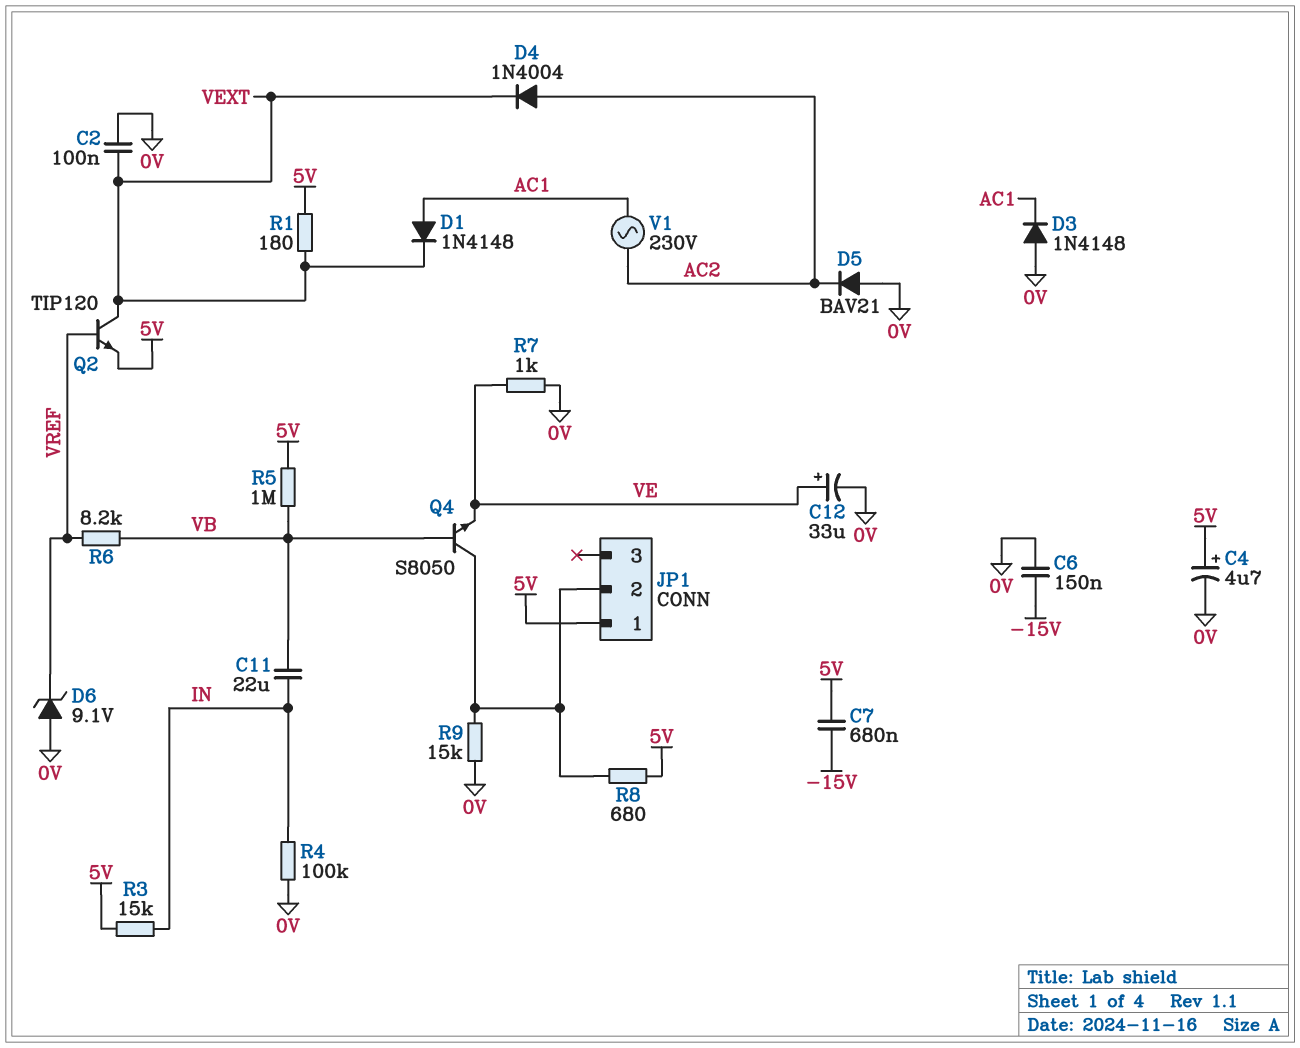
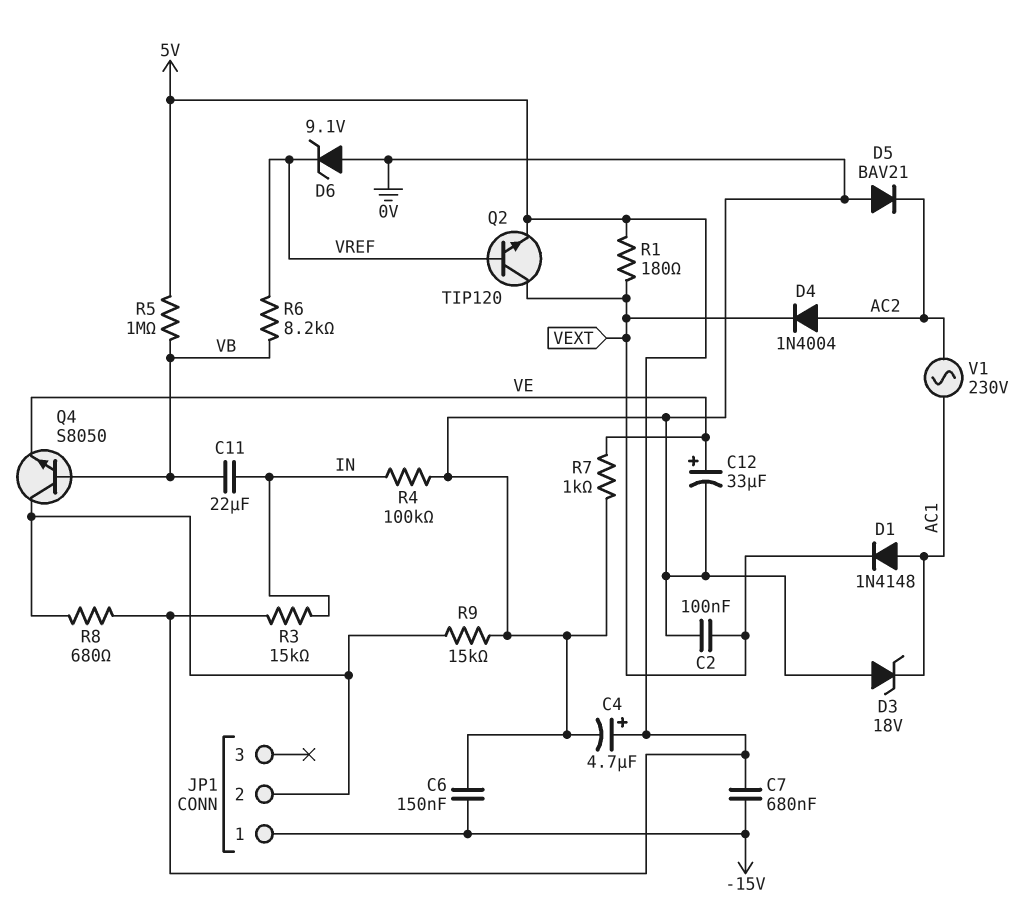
D3: diode 1N4148 (A 0V, K AC1) -> zener 18V (A 0V, K AC1)
JP1 pin 1: 5V -> -15V

